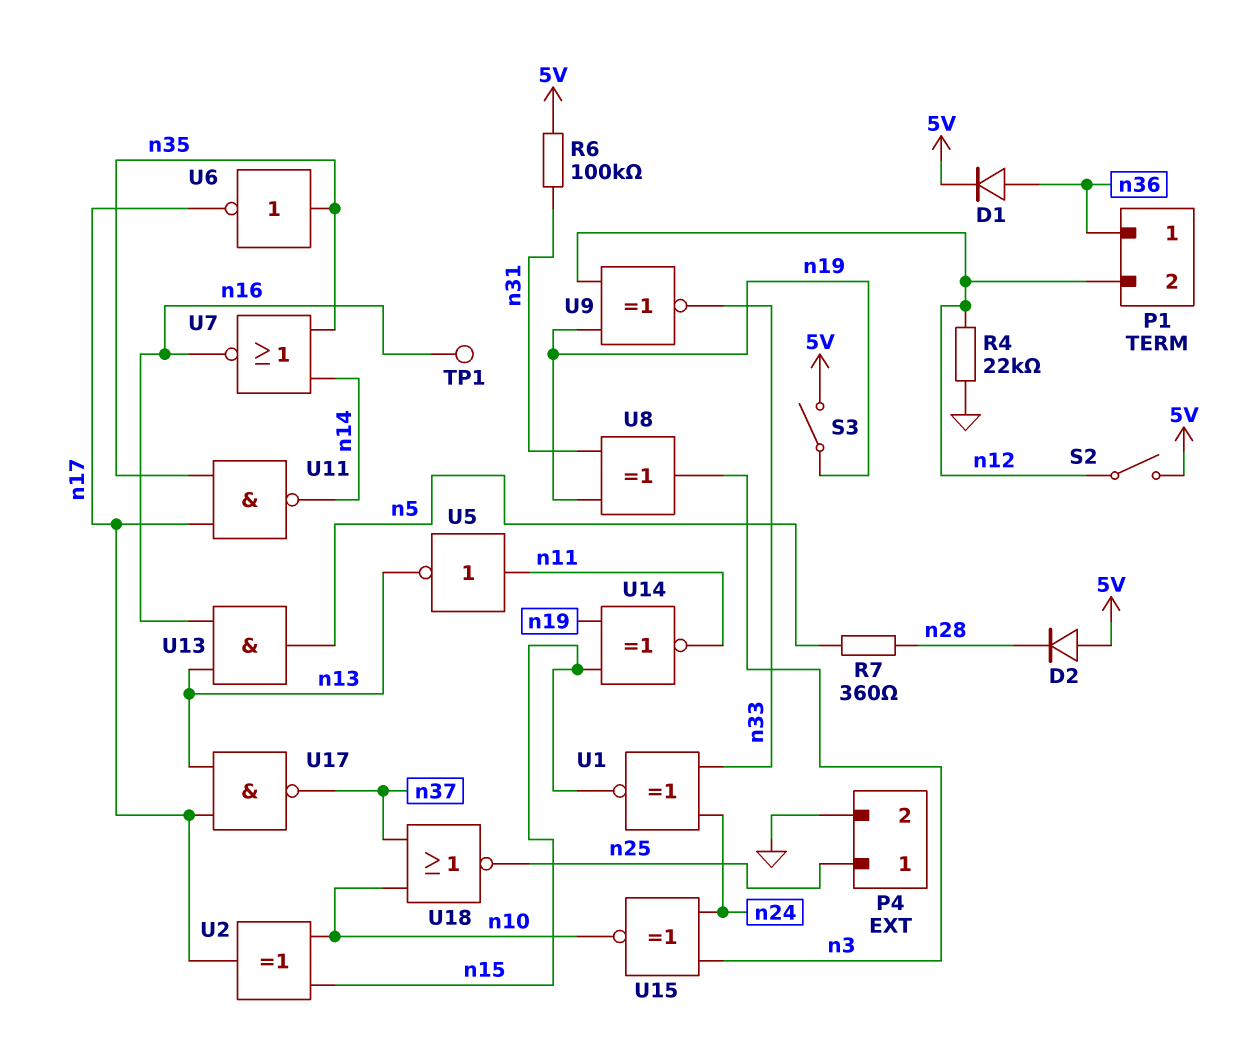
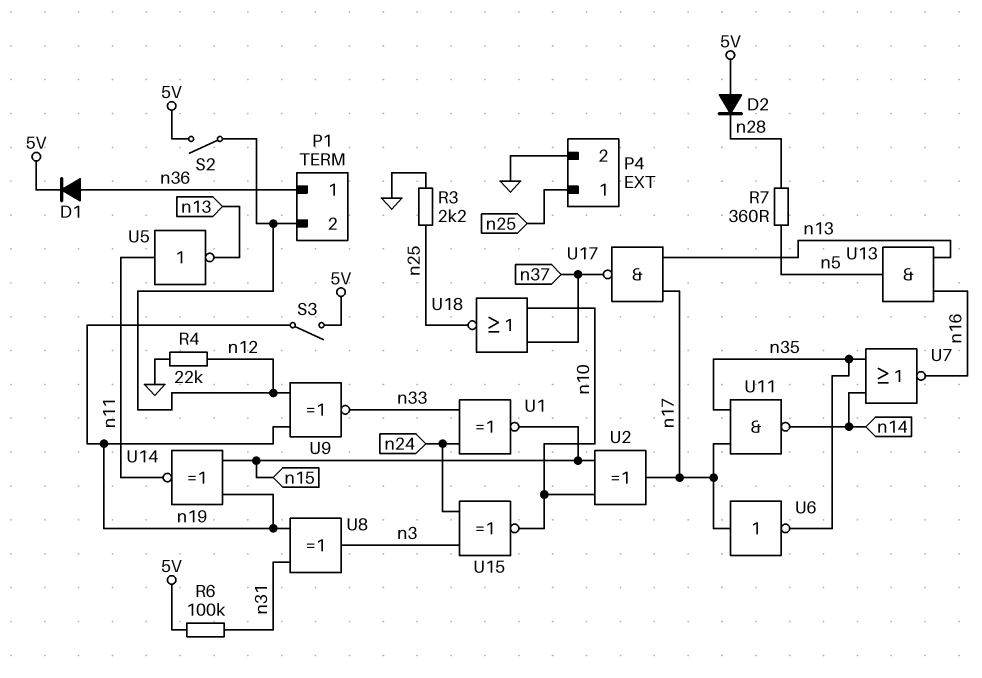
R3: none -> 2.2k (GND, n25)
TP1: test point (n16) -> none
U6: NOT (in n35, out n17) -> NOT (in n17, out n35)

